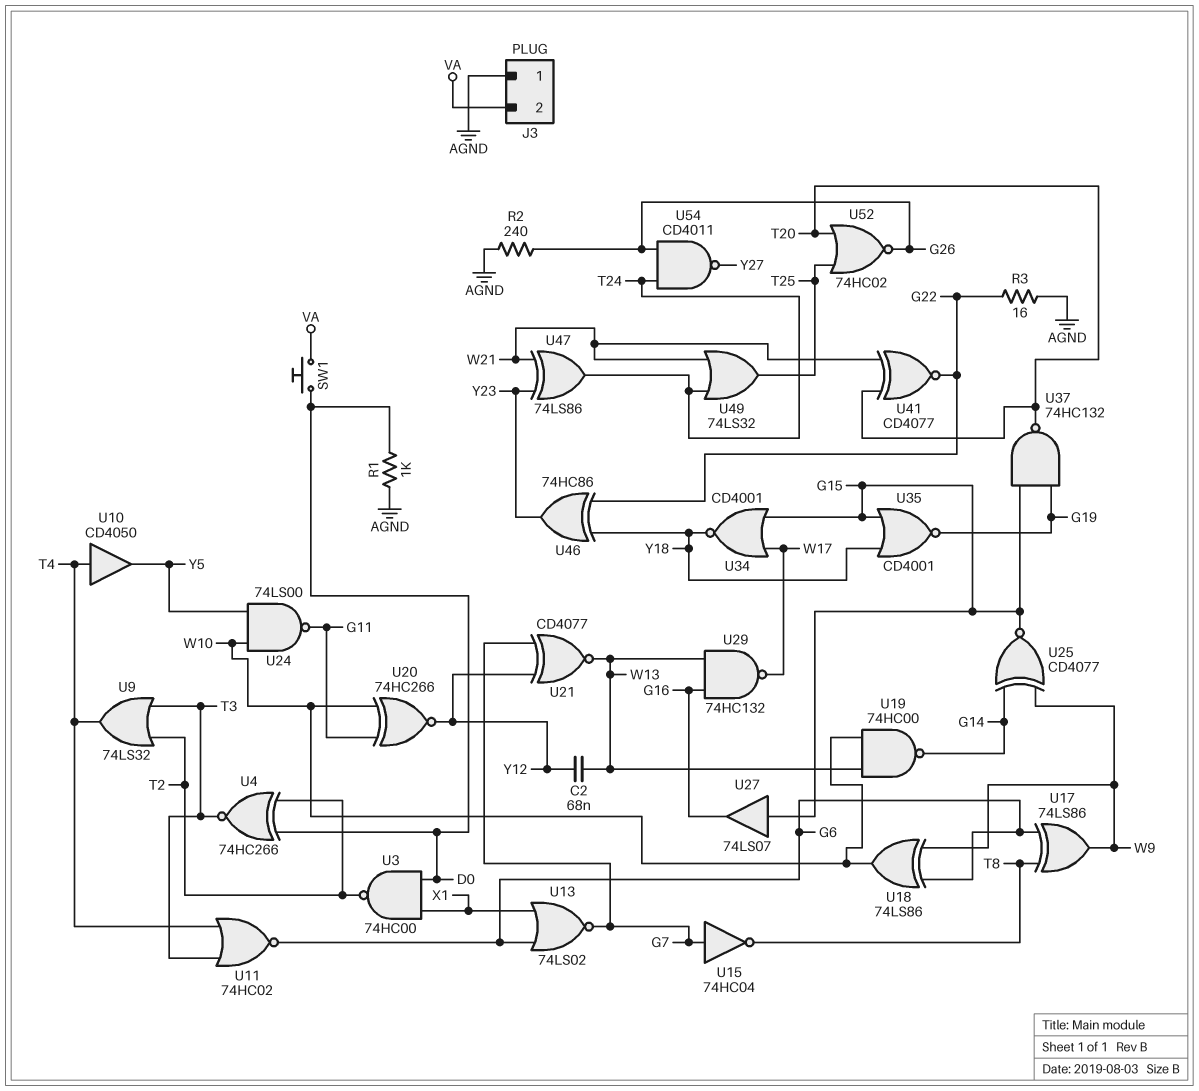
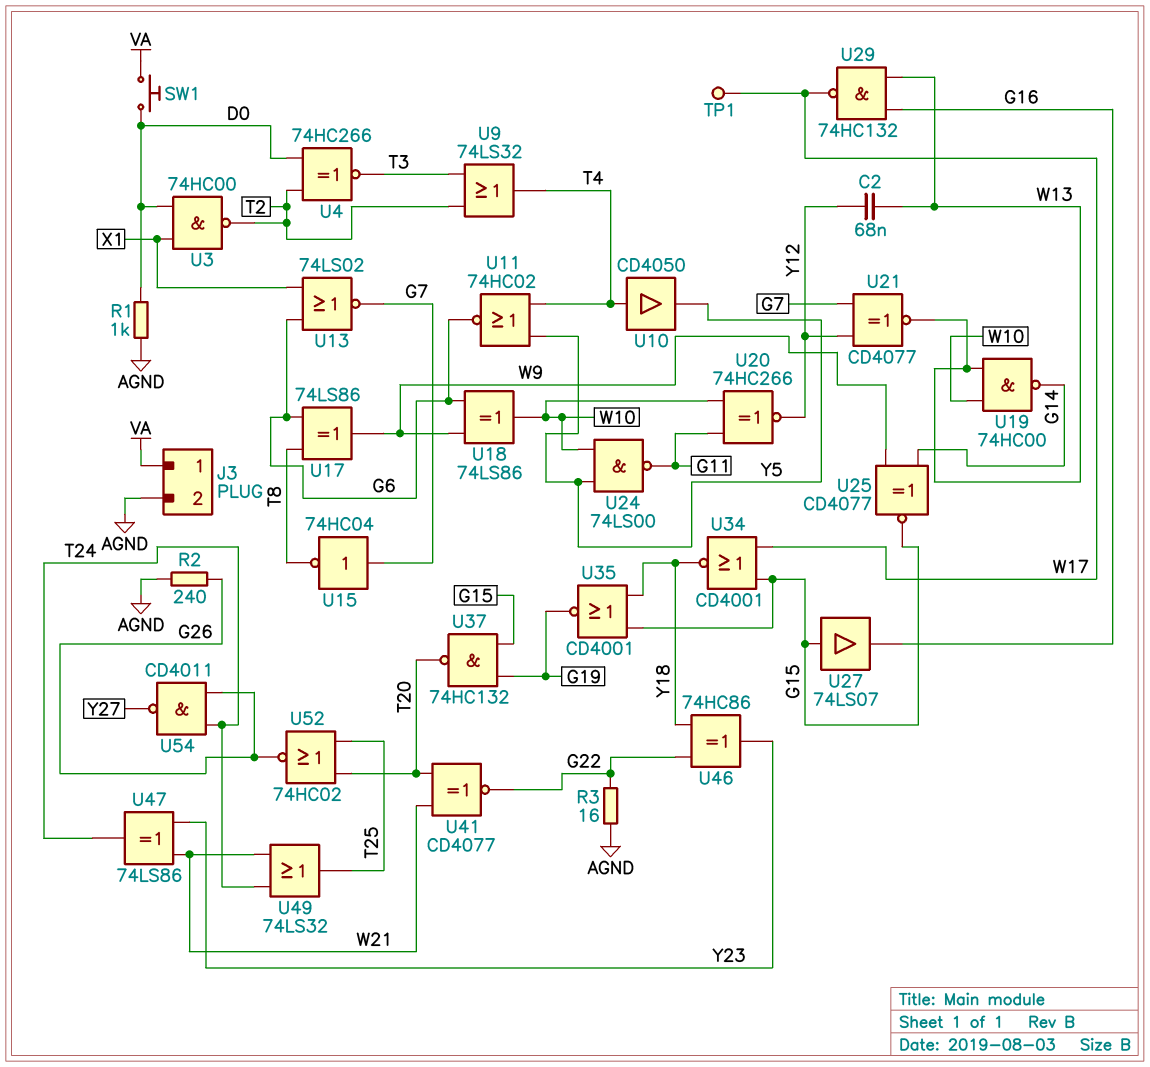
J3 pin 1: AGND -> VA
J3 pin 2: VA -> AGND
TP1: none -> test point (W17)
U11: NOR 74HC02 (in T3, in T4, out G6) -> NOR 74HC02 (in T4, in Y5, out G6)

